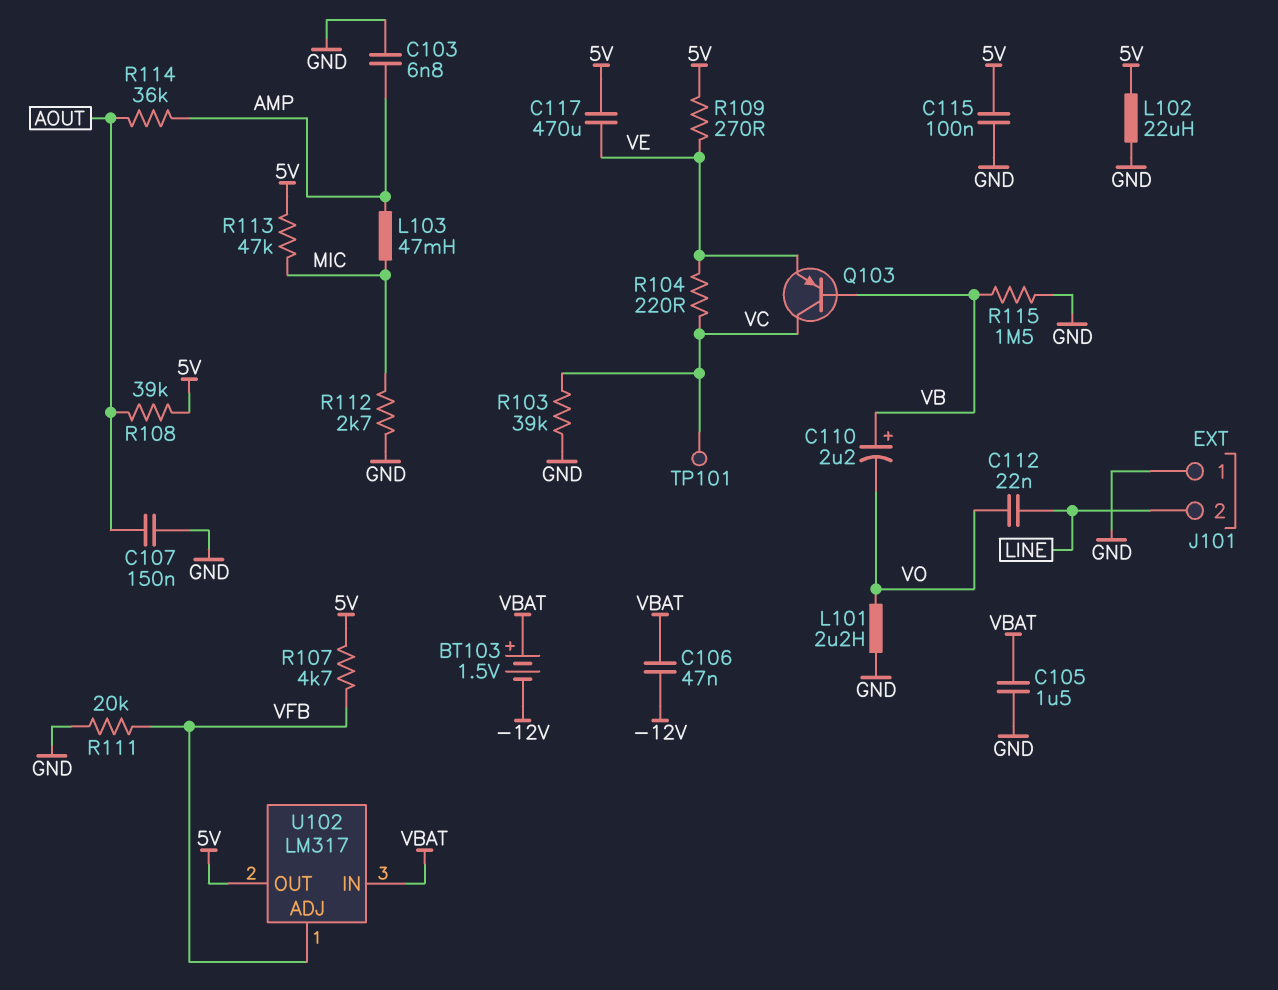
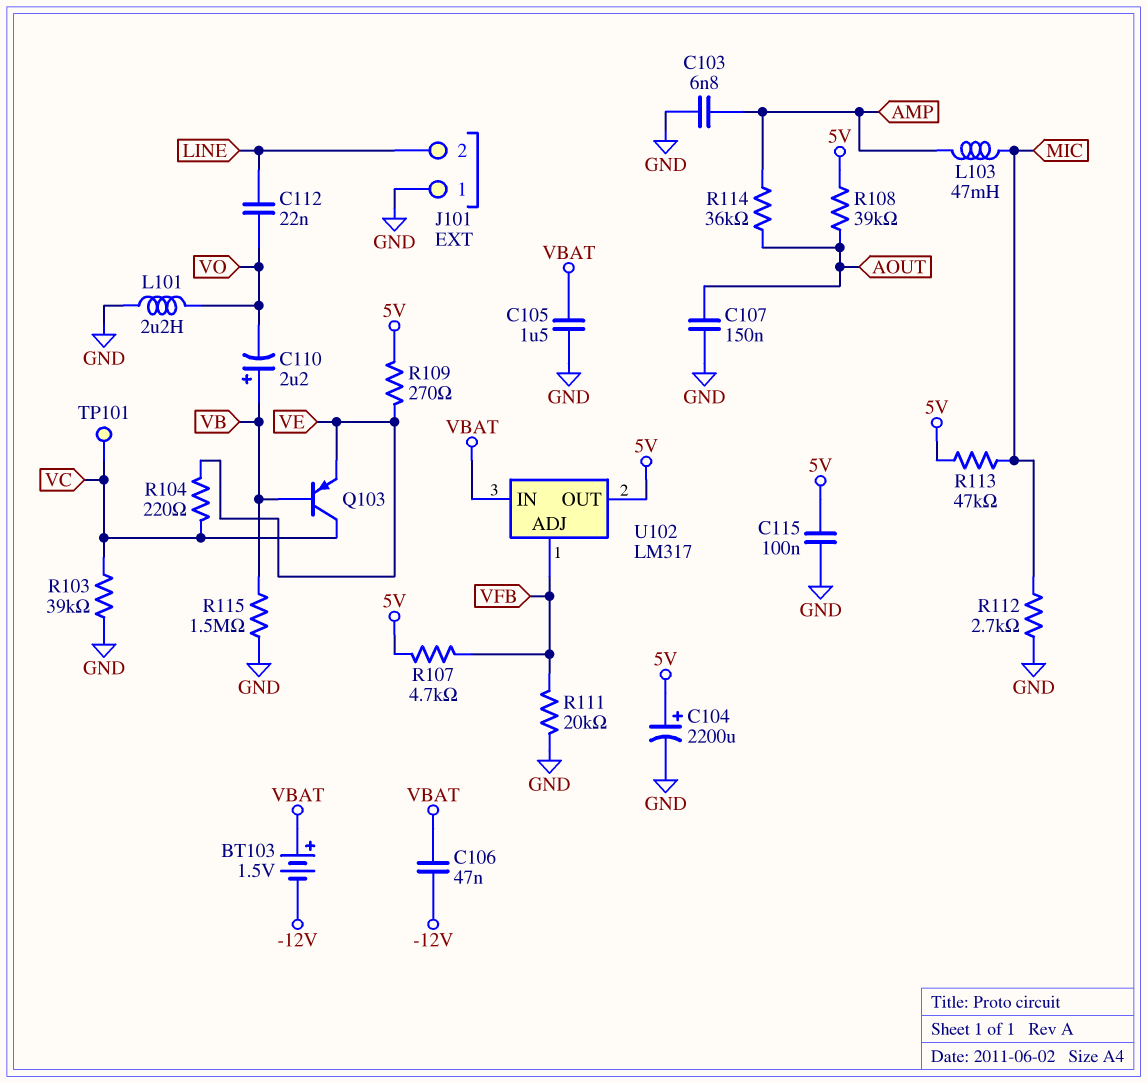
C104: none -> 2200uF (plus 5V, minus GND)
C117: 470uF (5V, VE) -> none
L102: 22uH (5V, GND) -> none

